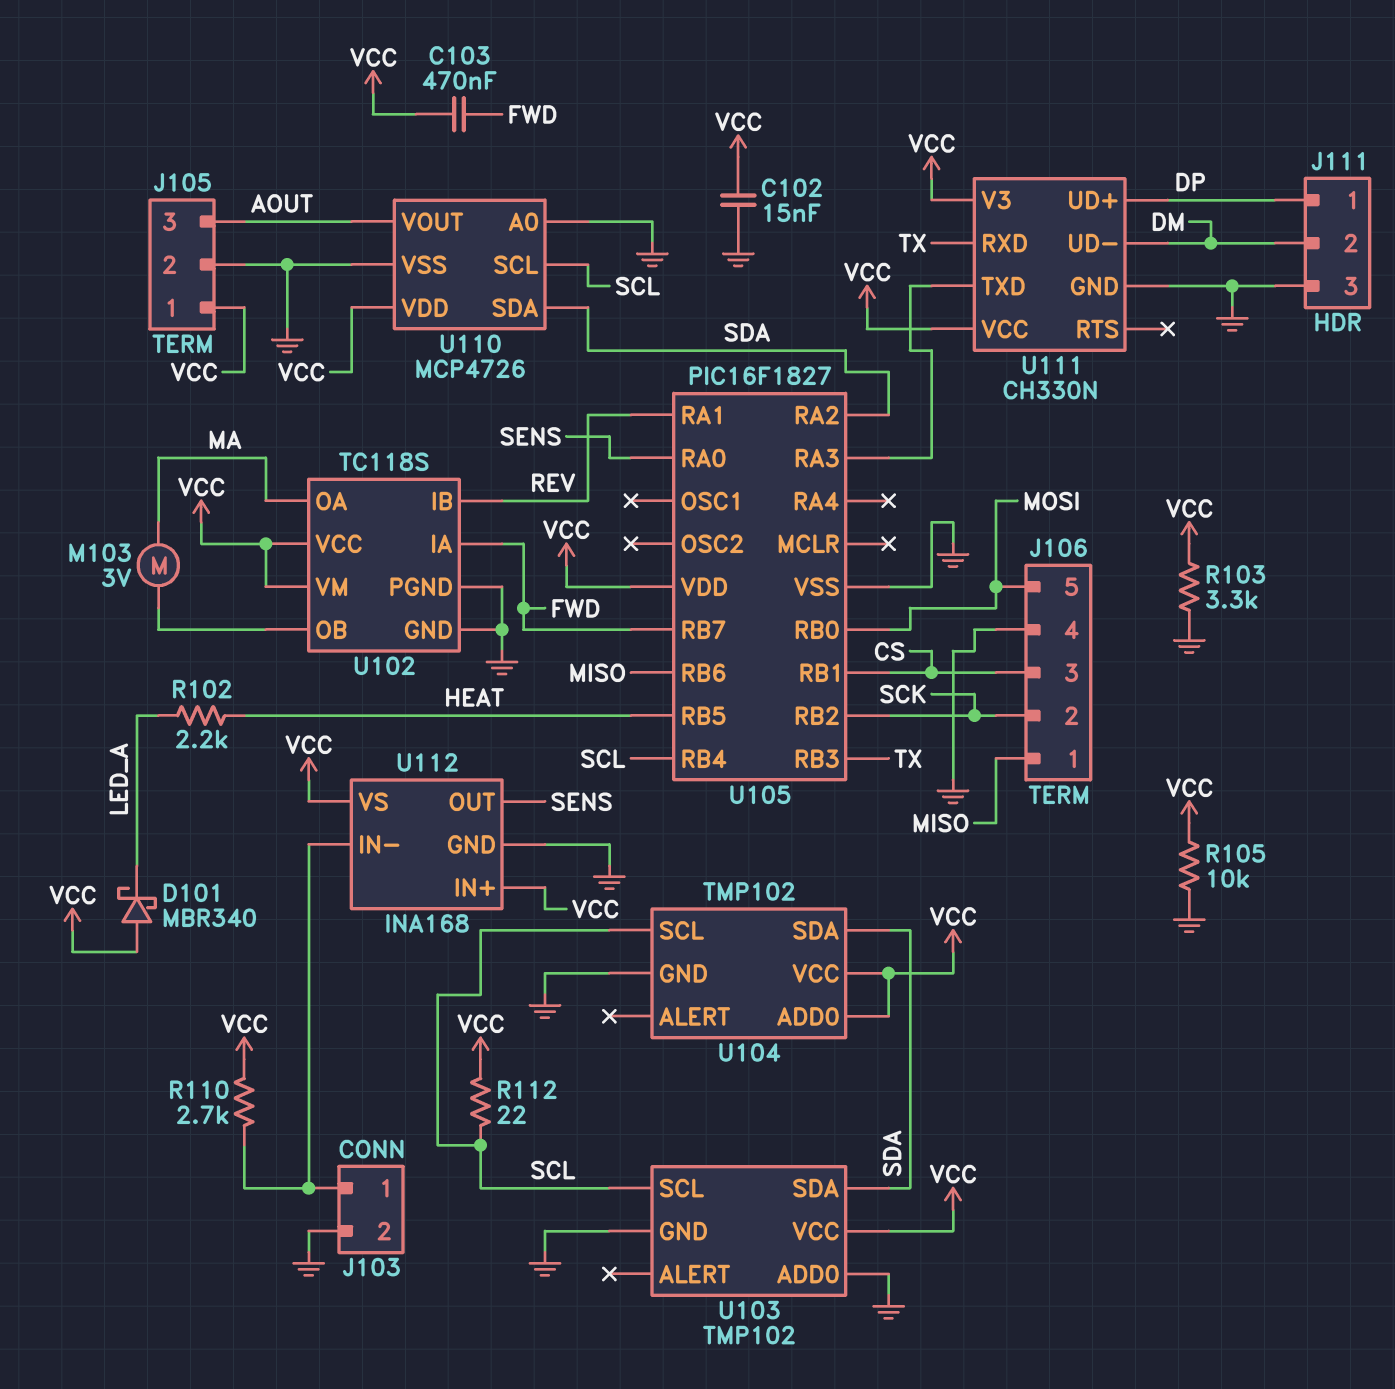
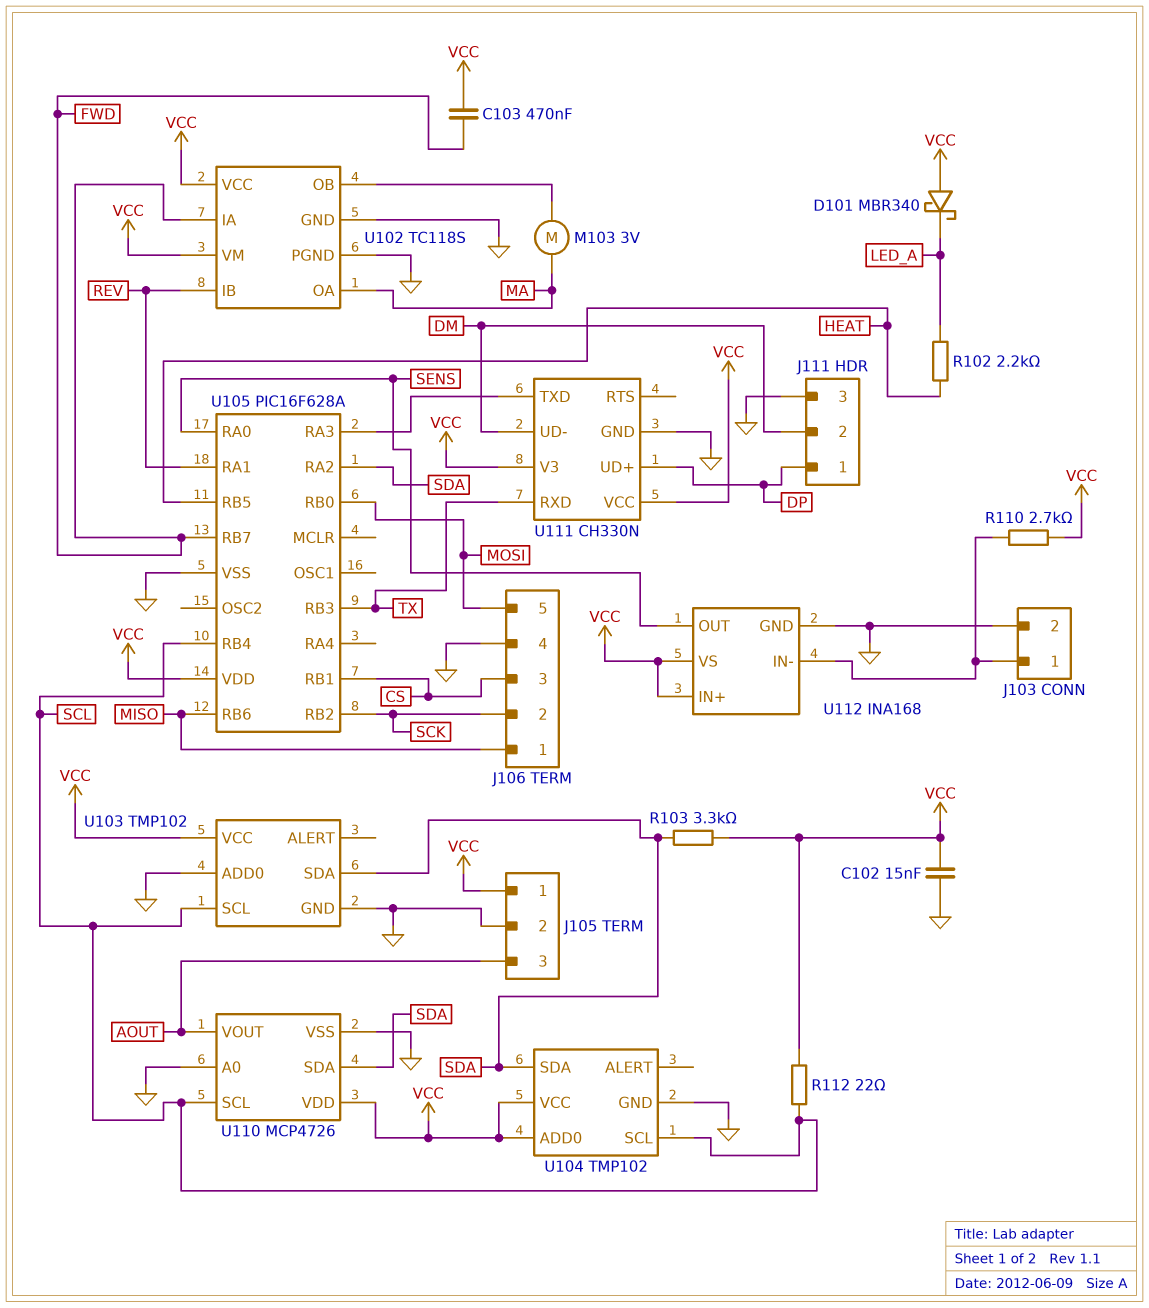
R103: 3.3k (GND, VCC) -> 3.3k (SDA, VCC)
R105: 10k (GND, VCC) -> none
U105: PIC16F1827 -> PIC16F628A

